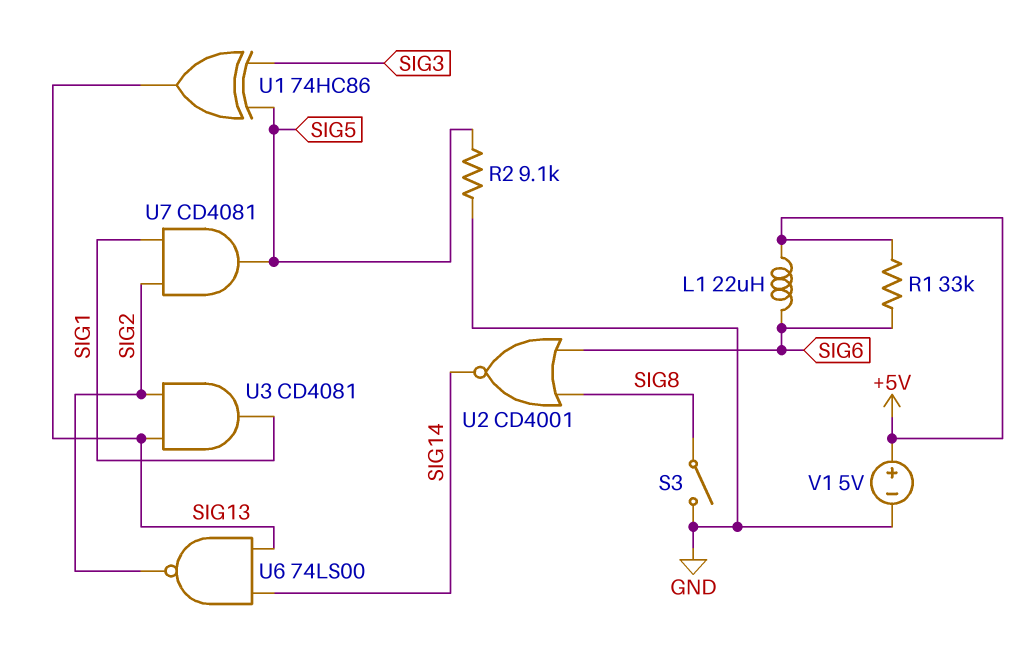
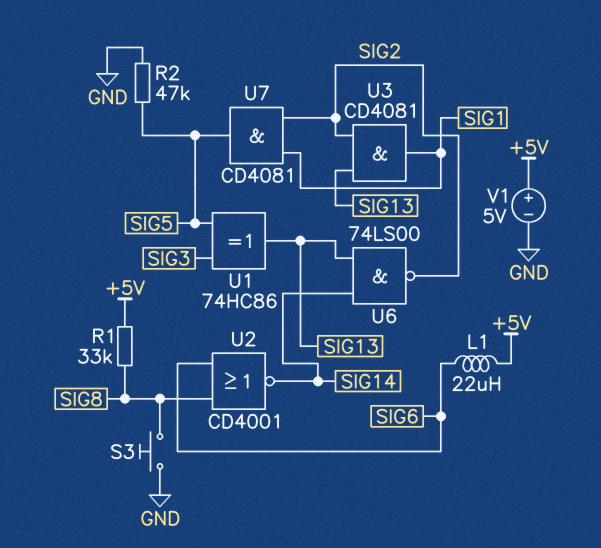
R1: 33k (+5V, SIG6) -> 33k (+5V, SIG8)
R2: 9.1k (GND, SIG5) -> 47k (GND, SIG5)
S3: switch (GND, SIG8) -> button (GND, SIG8)

